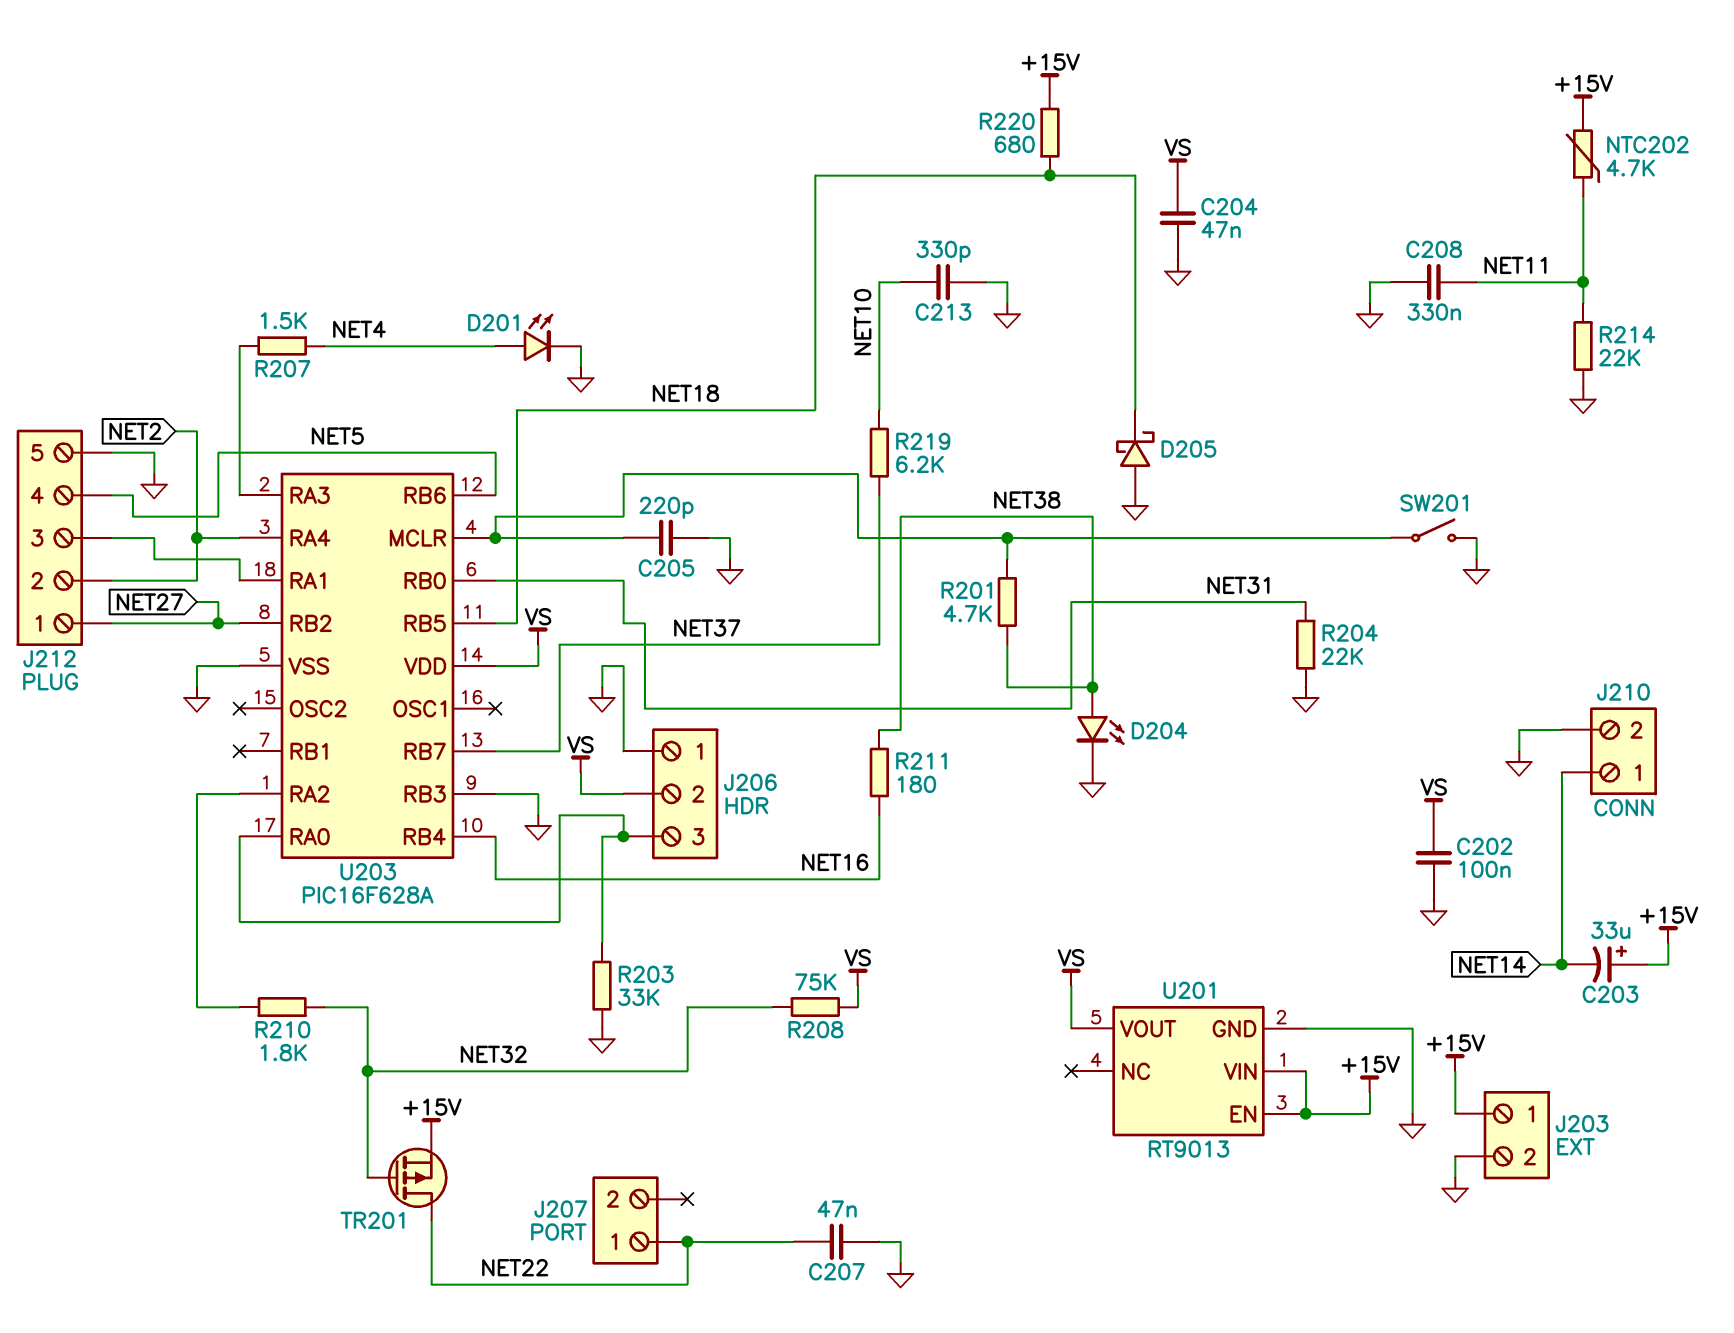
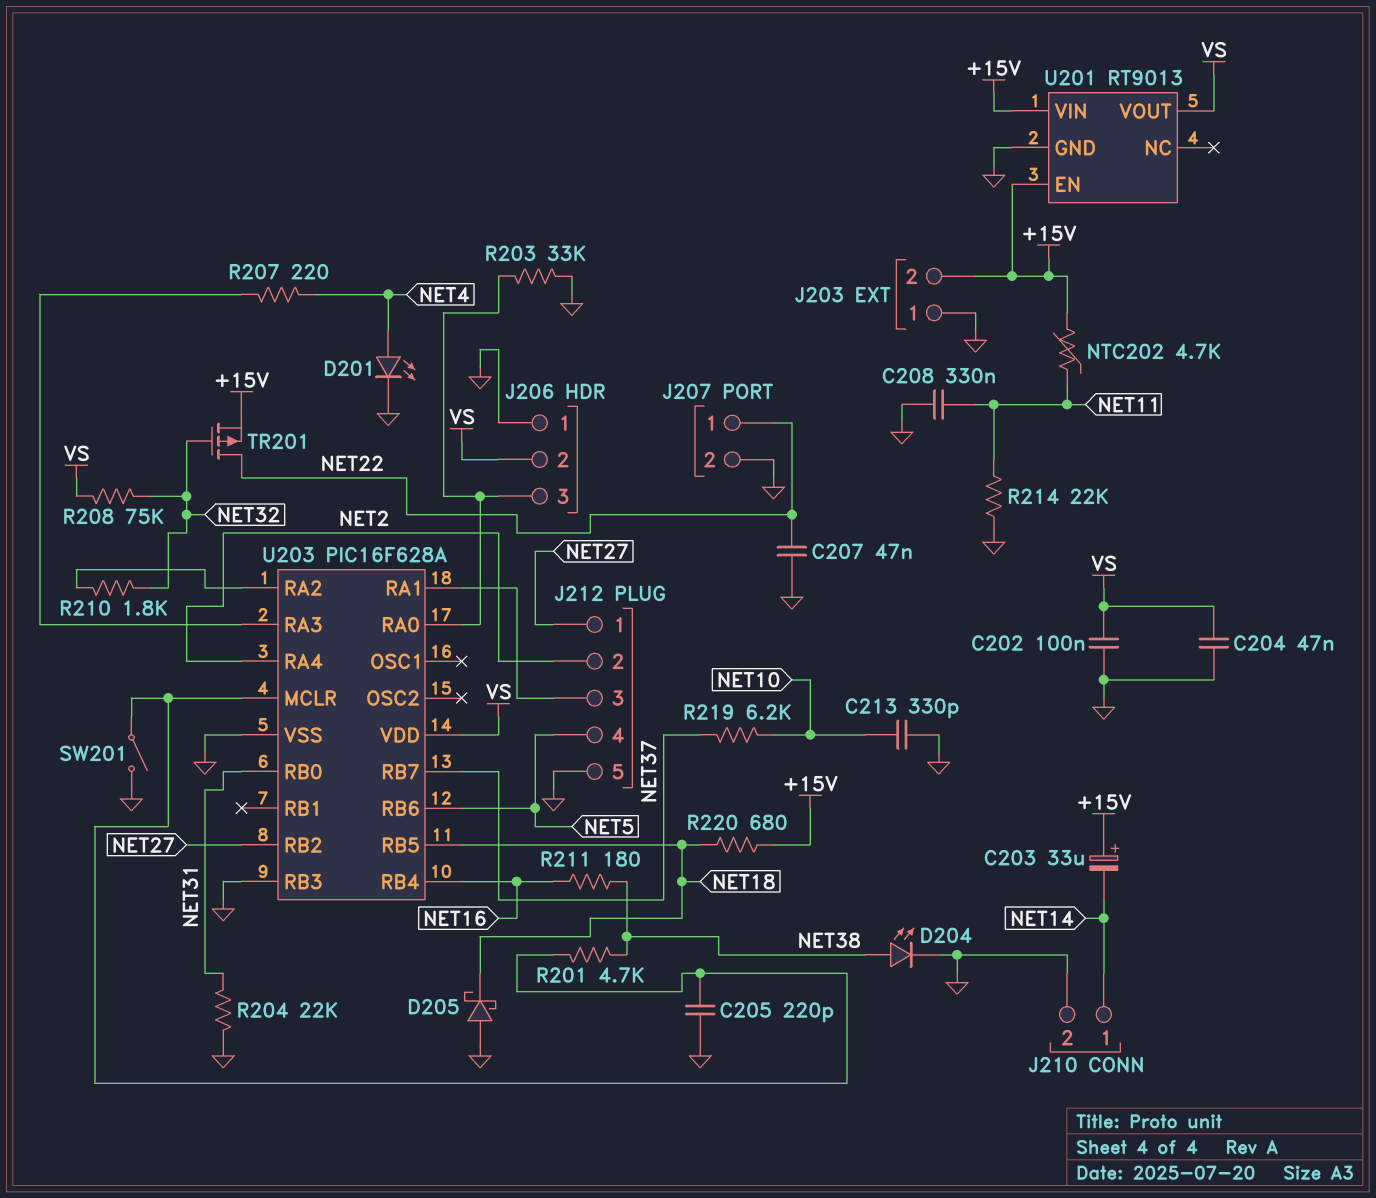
J203 pin 1: +15V -> GND
J203 pin 2: GND -> +15V
J207 pin 2: none -> GND
R207: 1.5k (NET4, U203/RA3) -> 220 (NET4, U203/RA3)

